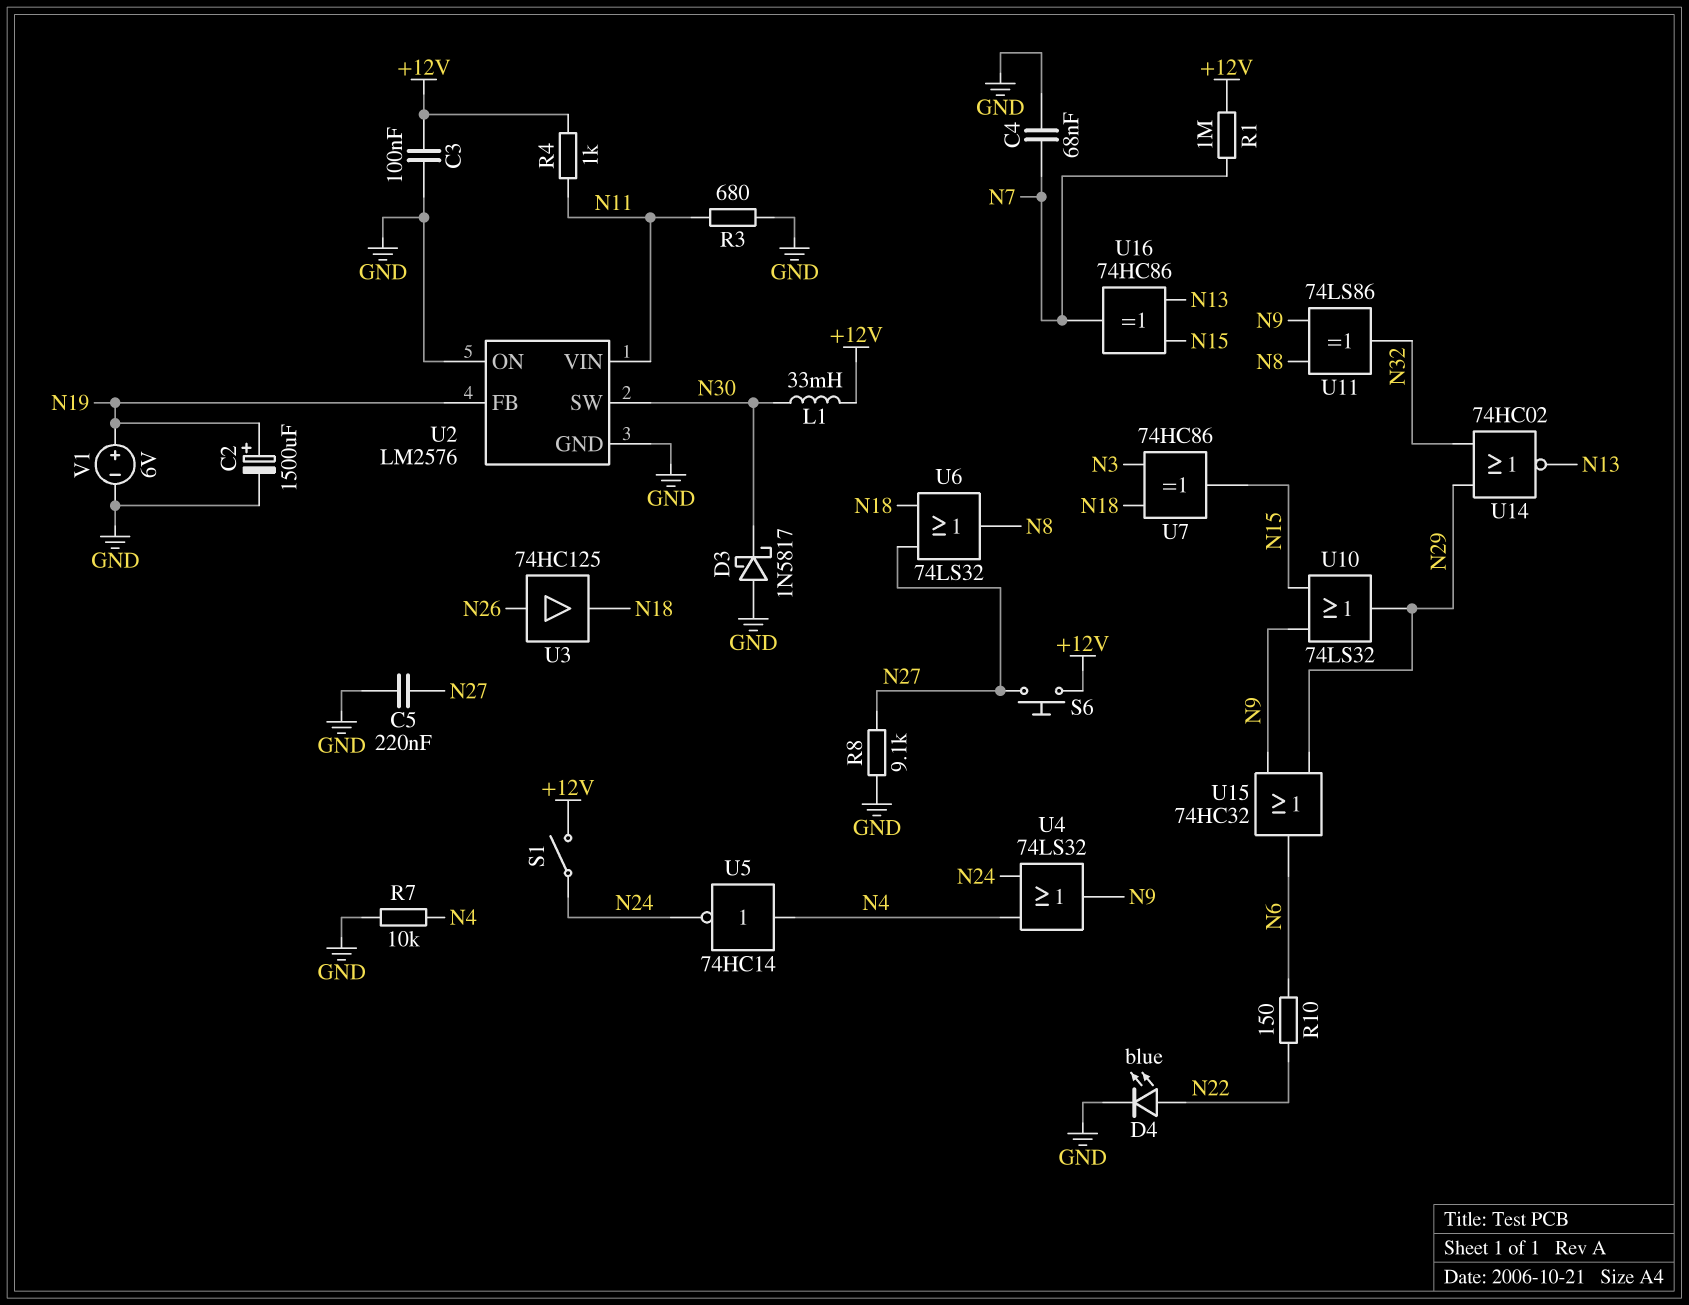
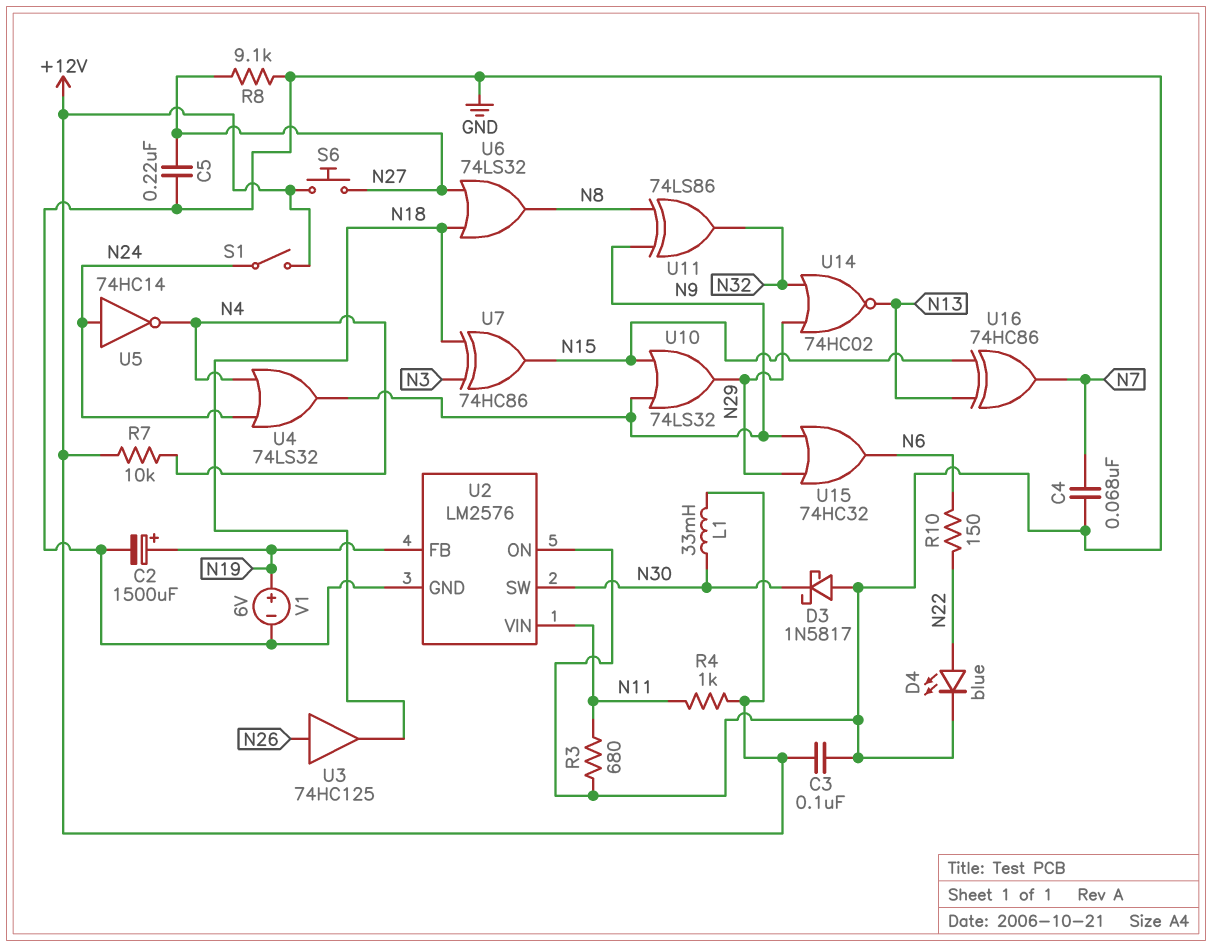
R1: 1M (+12V, N7) -> none
R7: 10k (GND, N4) -> 10k (+12V, N4)
U5: NOT 74HC14 (in N4, out N24) -> NOT 74HC14 (in N24, out N4)

